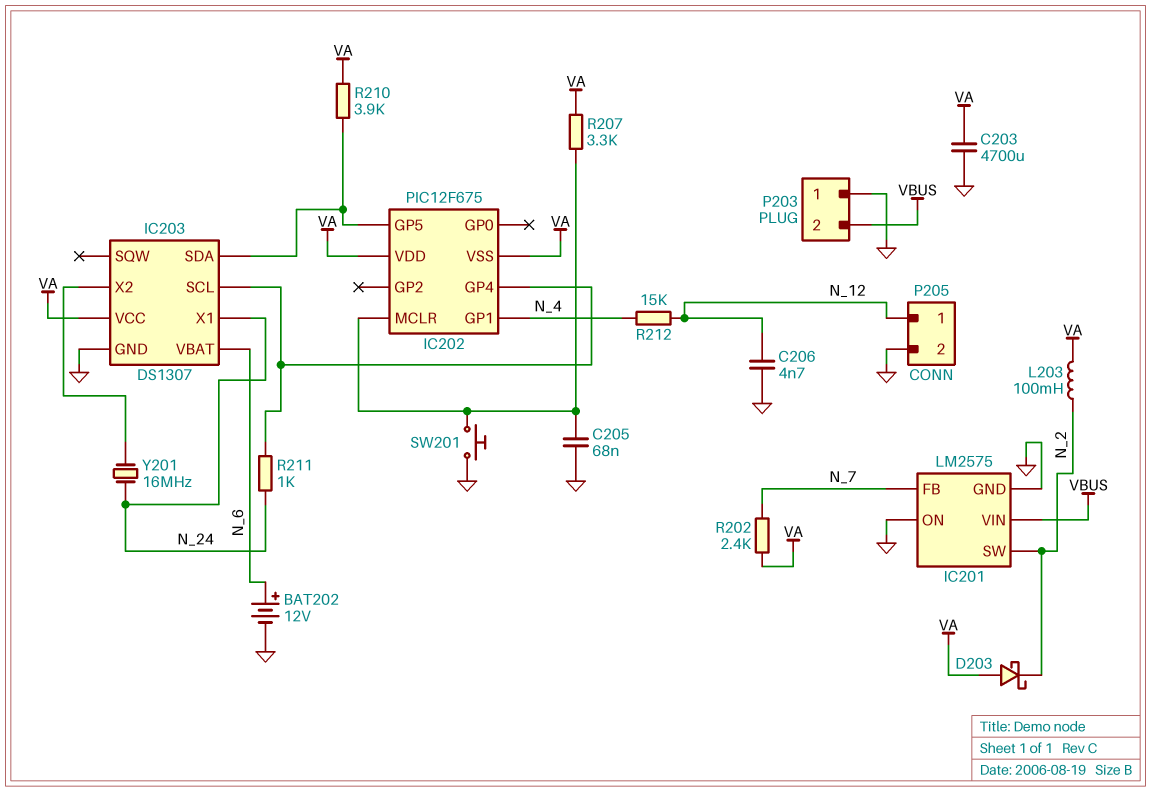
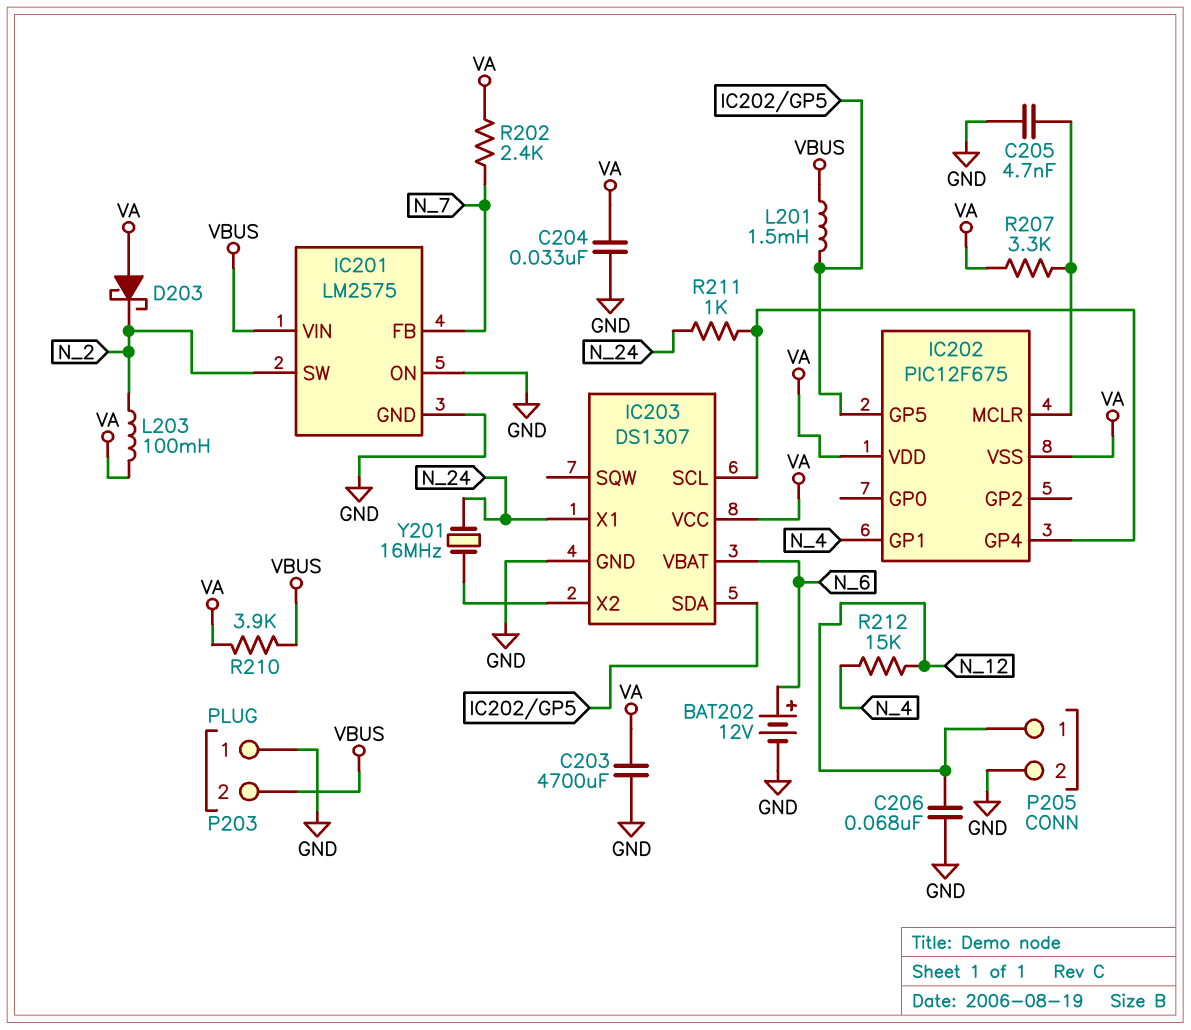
C204: none -> 33nF (GND, VA)
C205: 68nF (GND, IC202/MCLR) -> 4.7nF (GND, IC202/MCLR)
C206: 4.7nF (GND, N_12) -> 68nF (GND, N_12)
L201: none -> 1.5mH (IC202/GP5, VBUS)
R210: 3.9k (IC202/GP5, VA) -> 3.9k (VA, VBUS)
SW201: button (GND, IC202/MCLR) -> none

